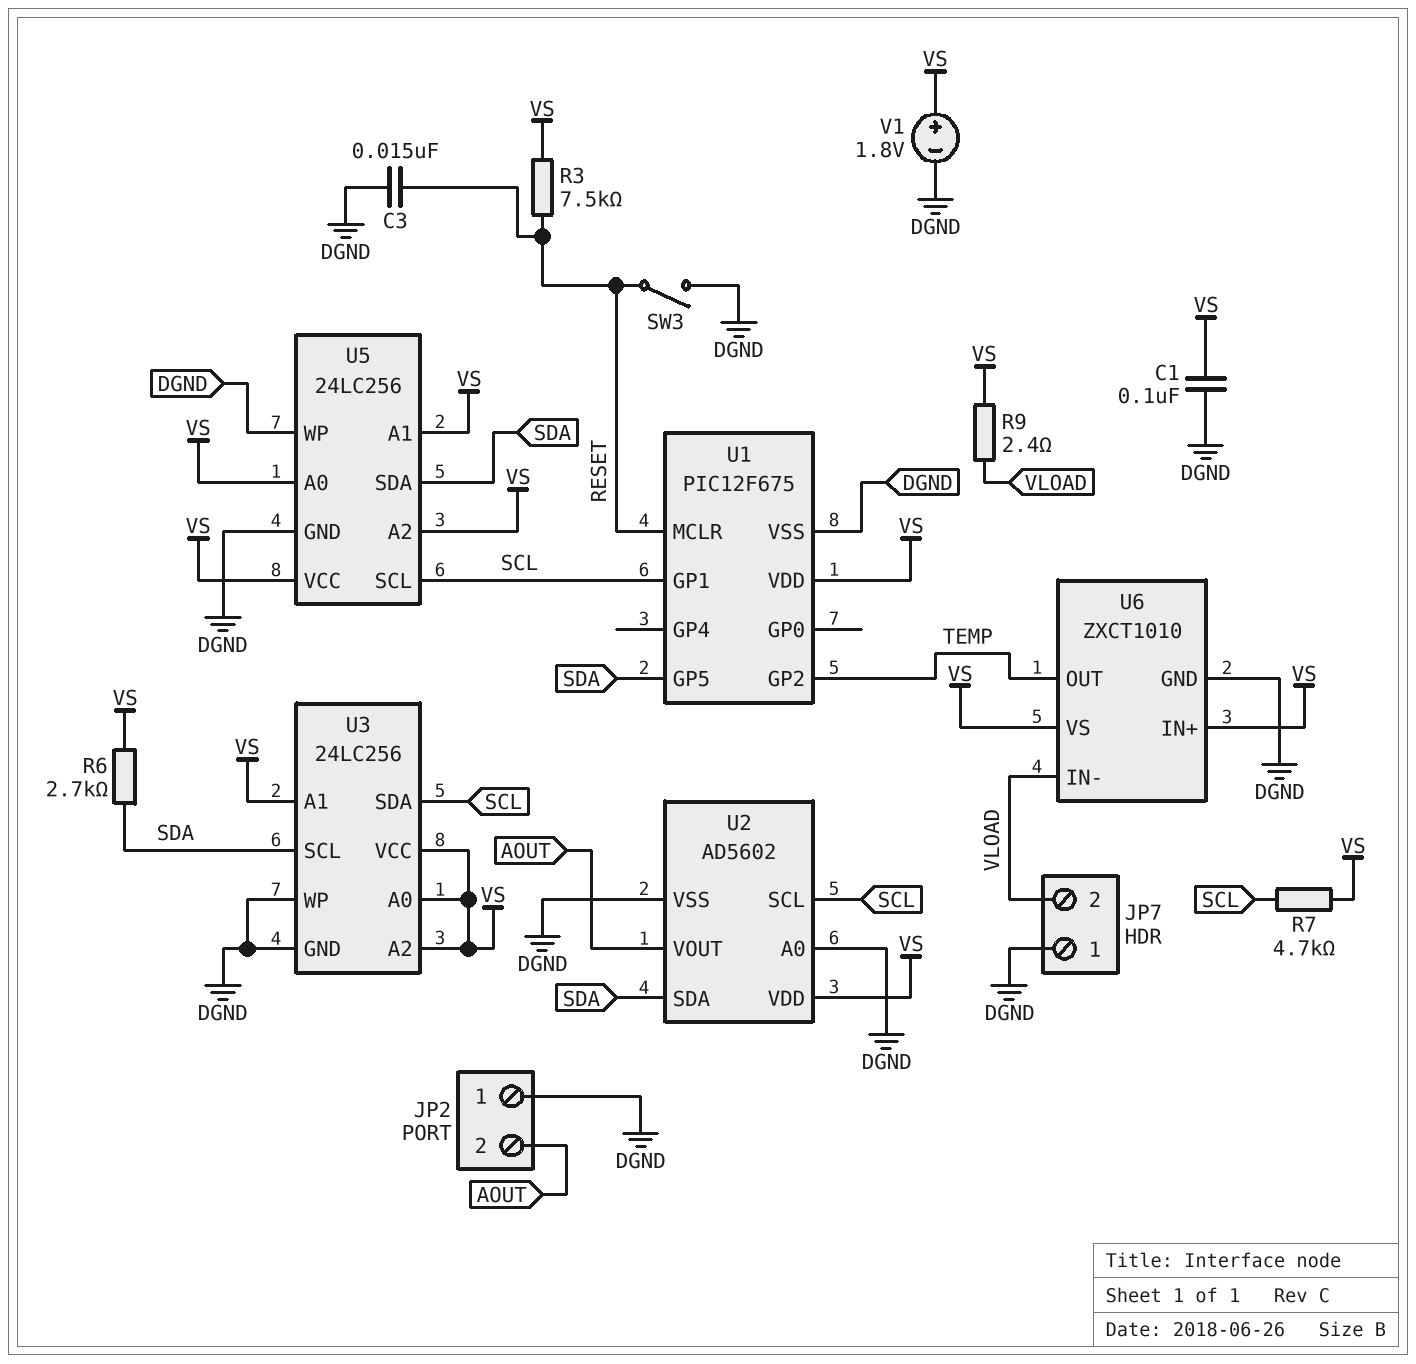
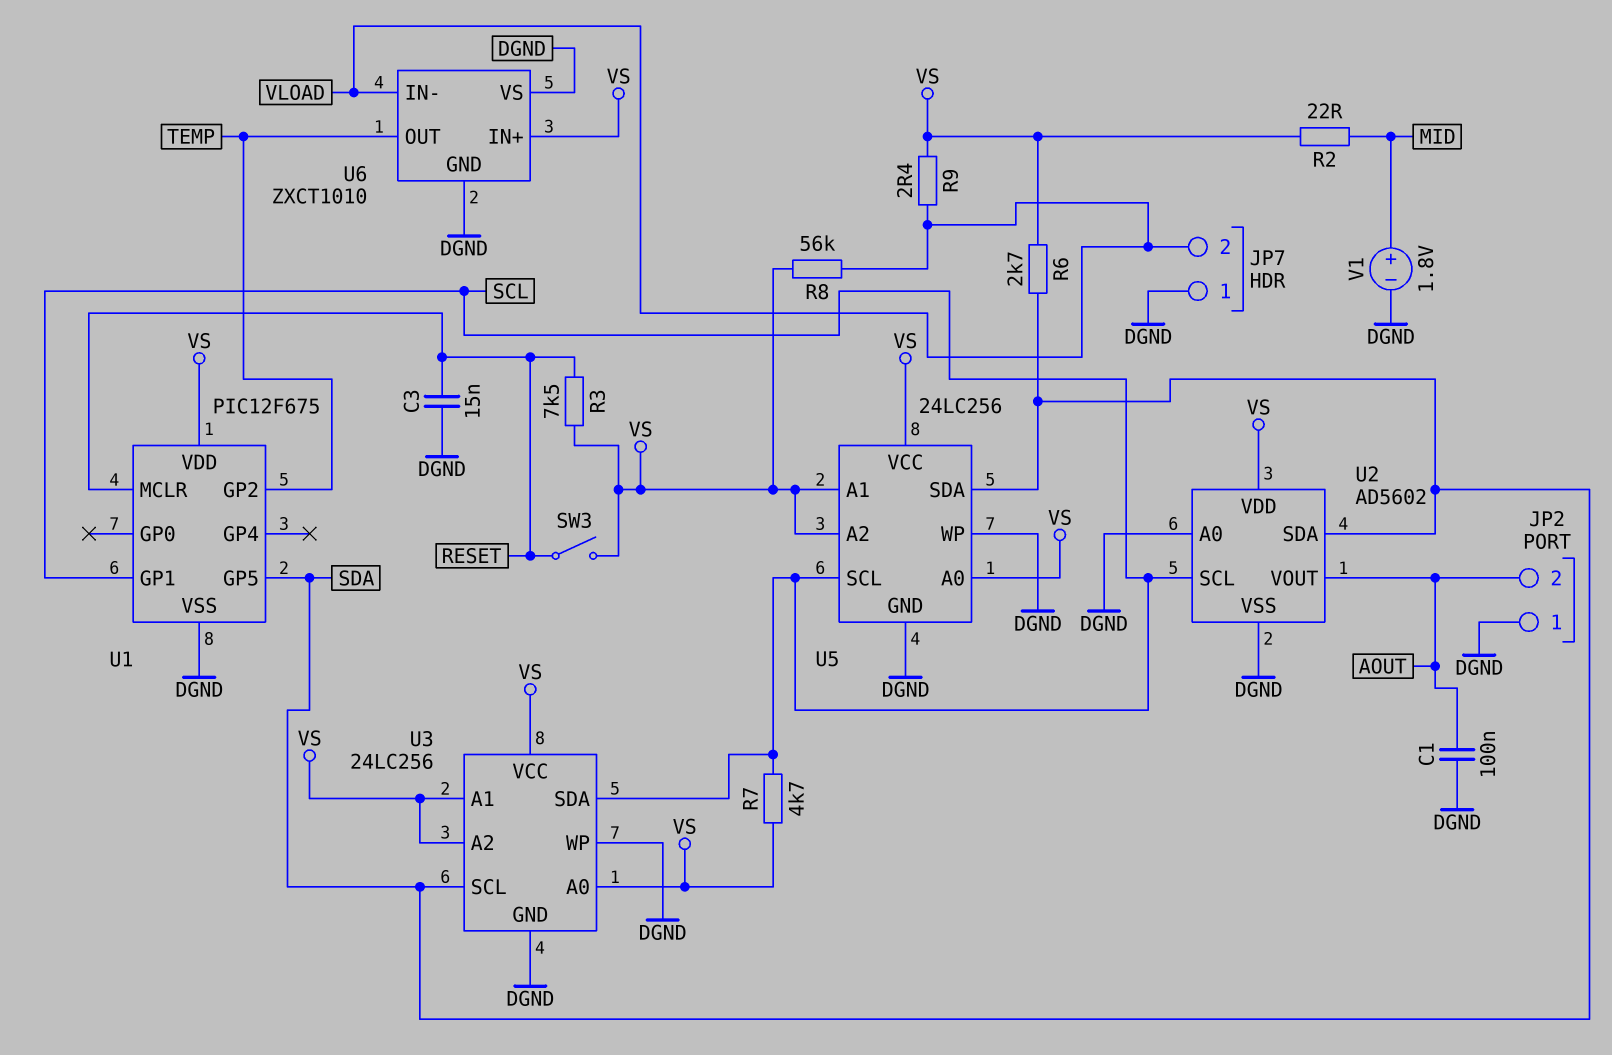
C1: 100nF (DGND, VS) -> 100nF (AOUT, DGND)
R2: none -> 22 (MID, VS)
R8: none -> 56k (VLOAD, VS)
SW3: switch (DGND, RESET) -> switch (RESET, VS)
U6 pin VS: VS -> DGND
V1: 1.8V (plus VS, minus DGND) -> 1.8V (plus MID, minus DGND)

